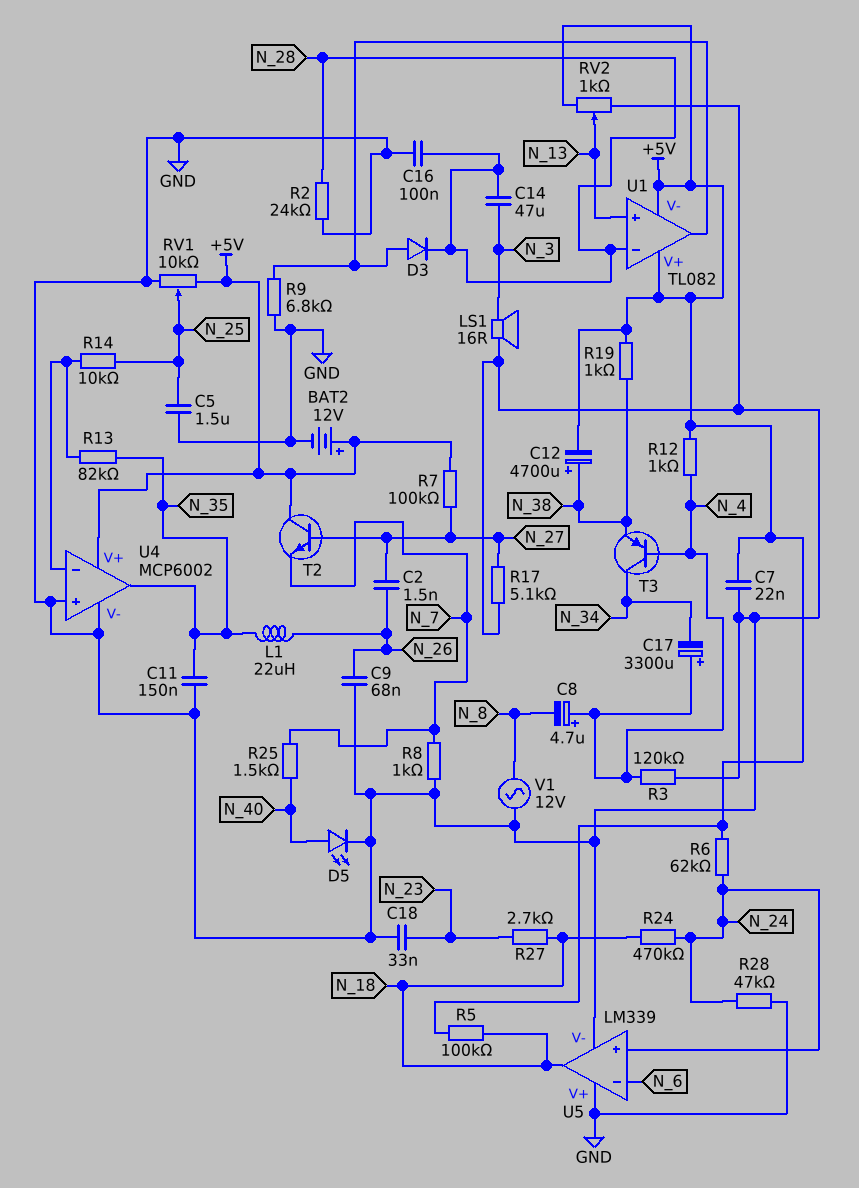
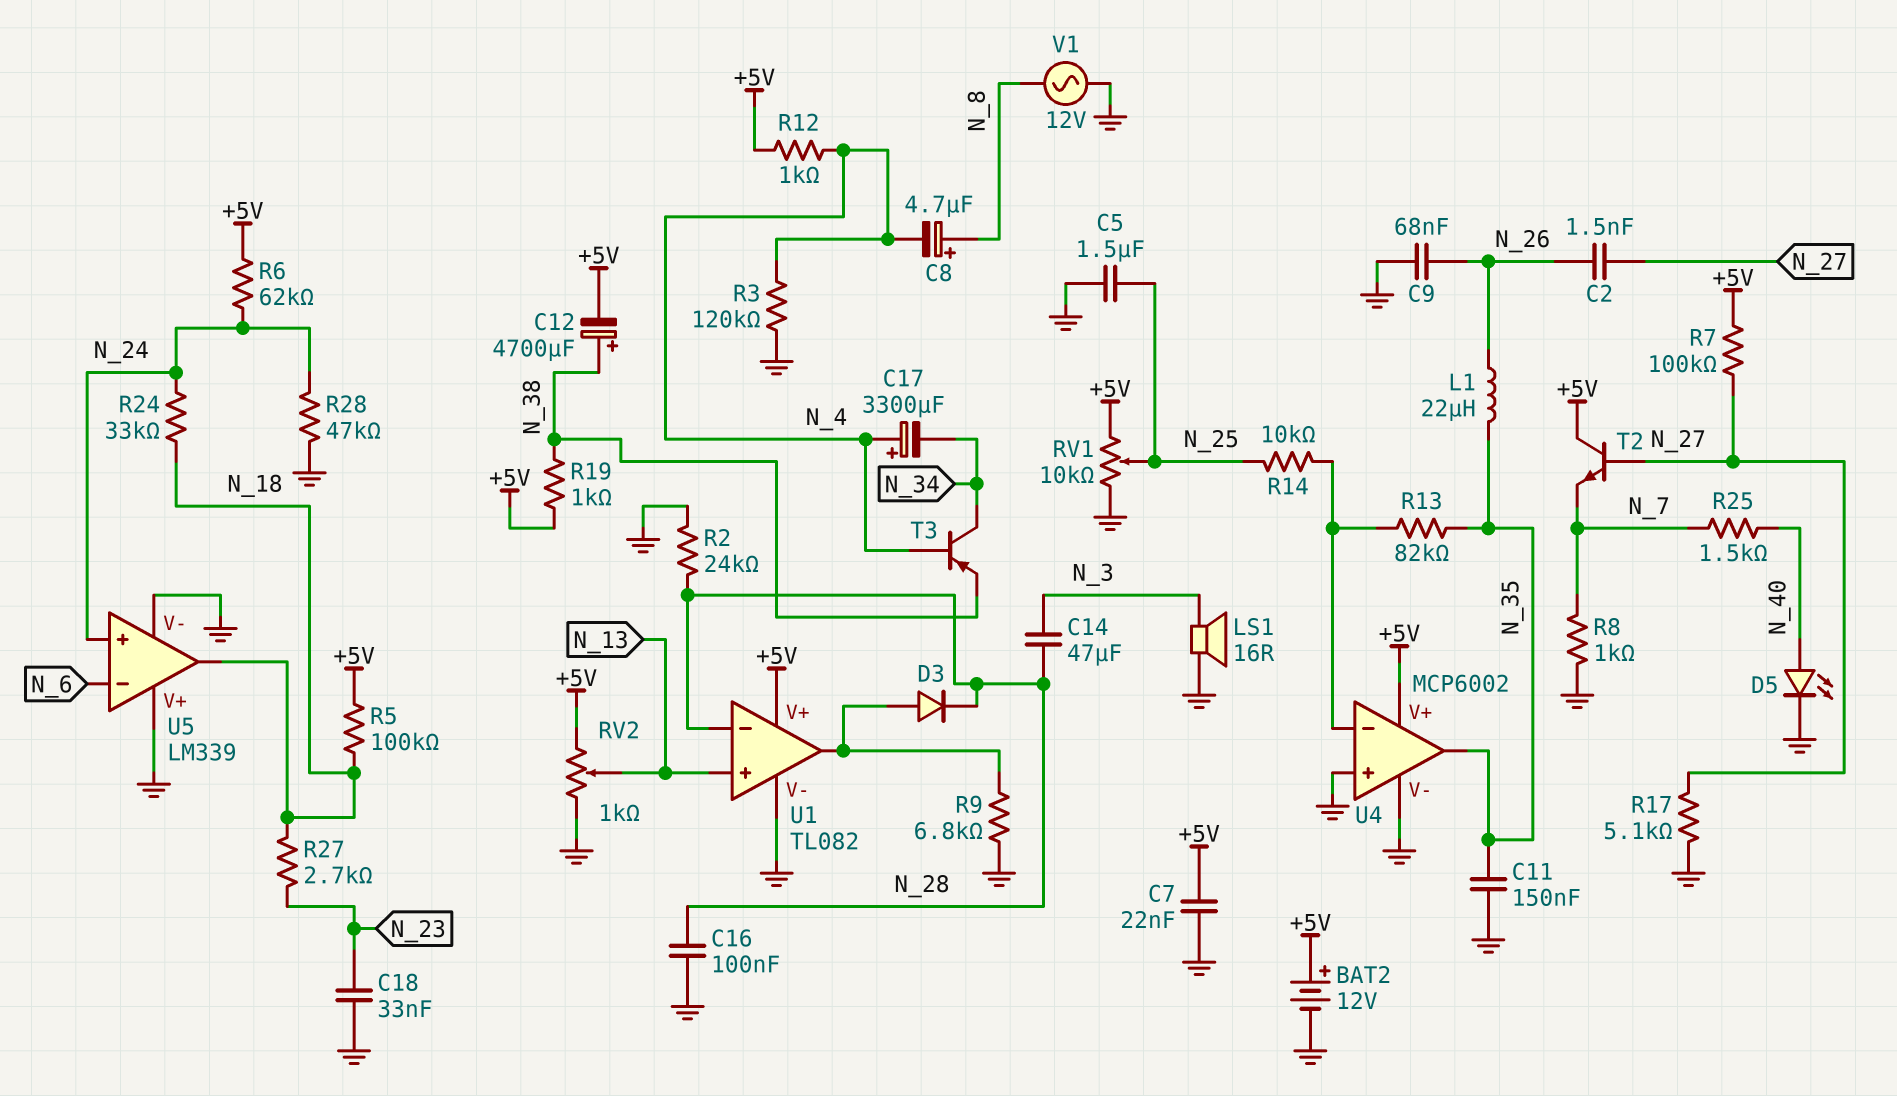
C8: 4.7uF (plus N_4, minus N_8) -> 4.7uF (plus N_8, minus N_4)
R24: 470k (N_18, N_24) -> 33k (N_18, N_24)
U1 pin V-: +5V -> GND

